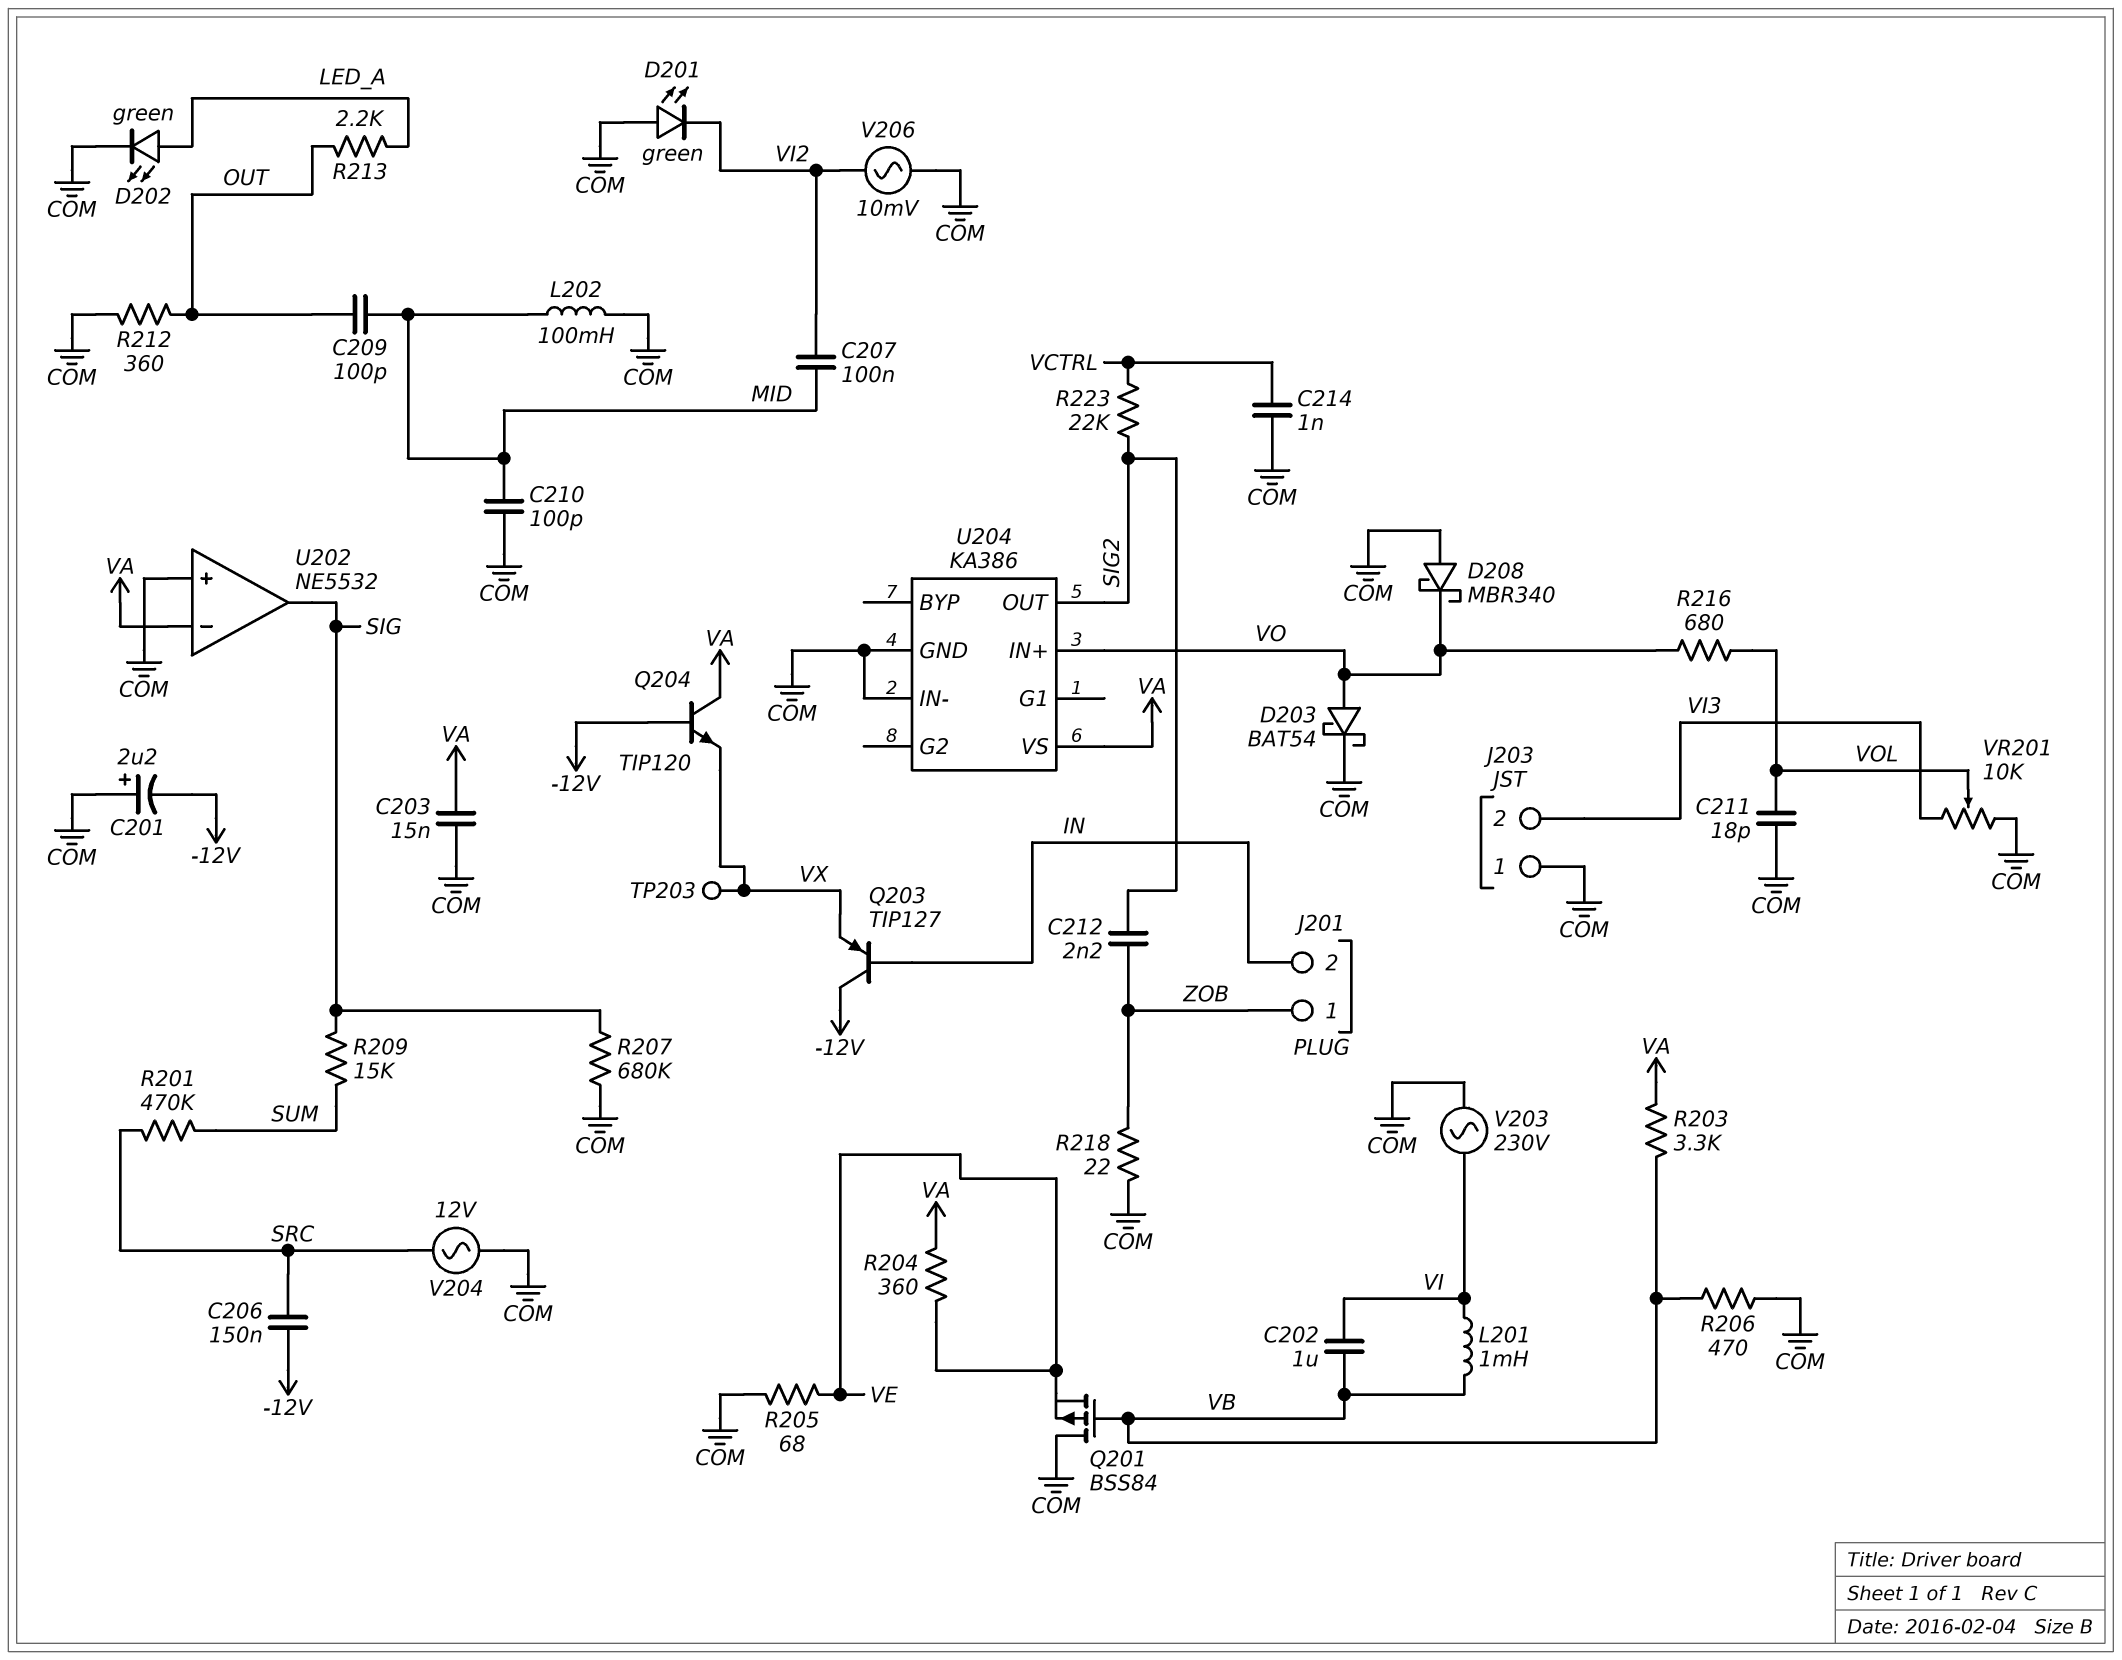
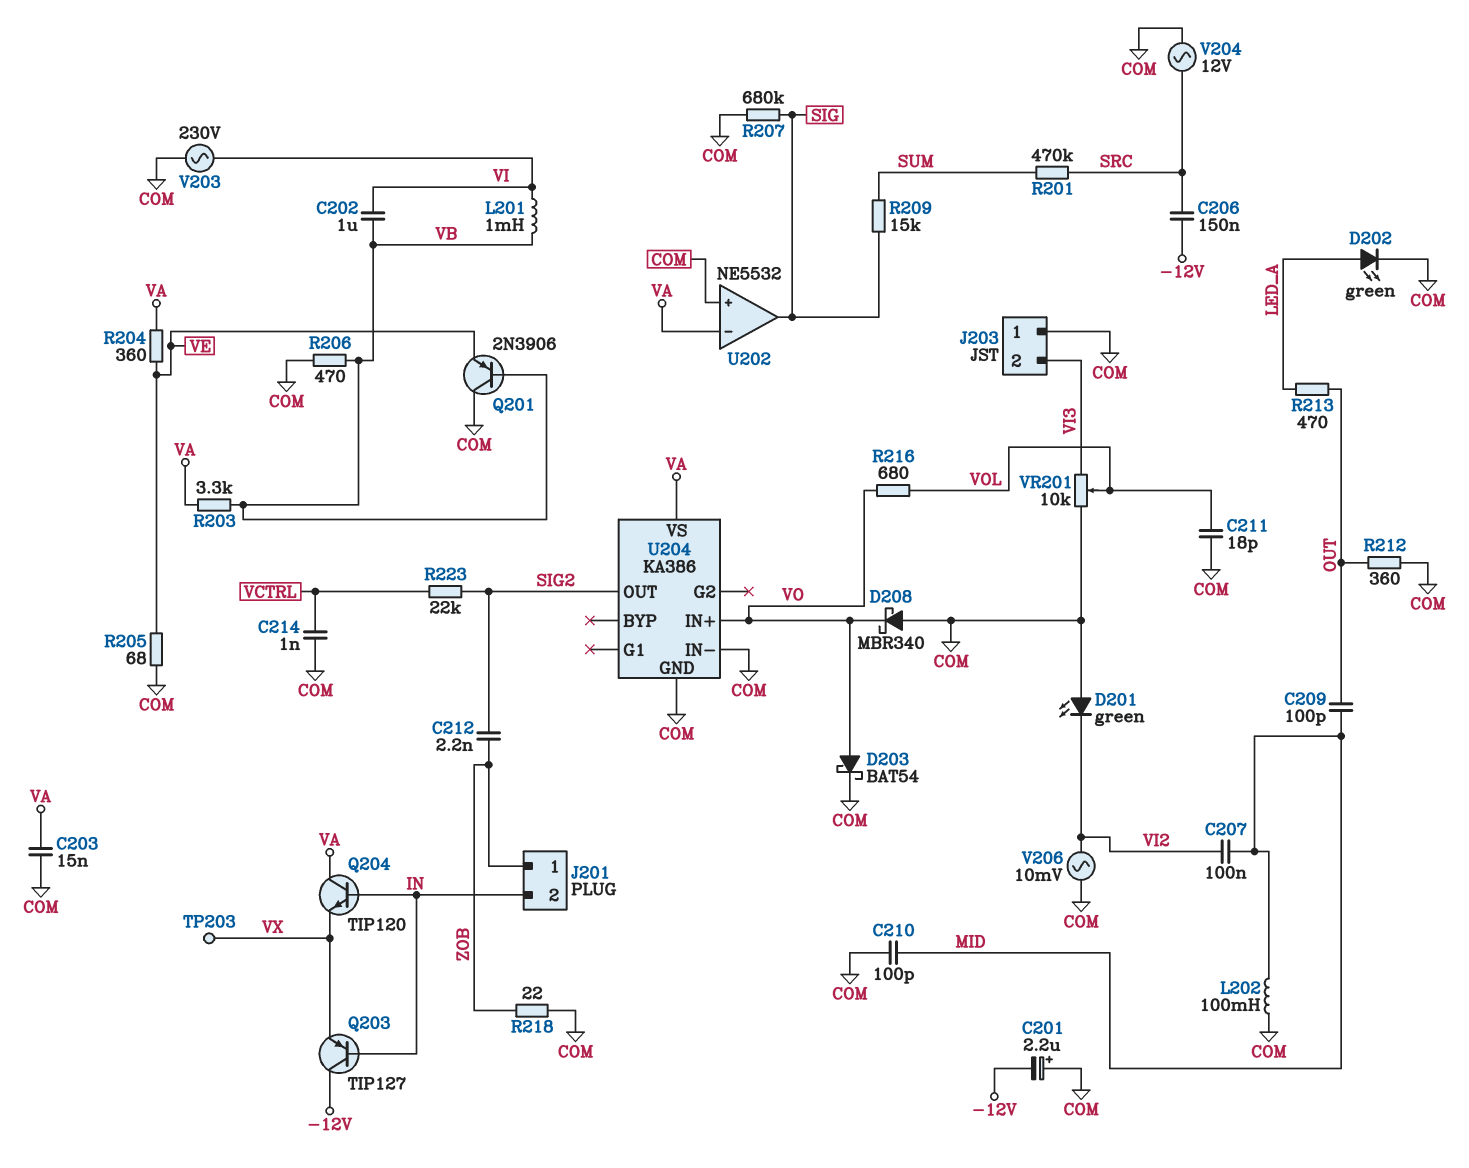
Q201: PMOS BSS84 (G VB, D COM, S VE) -> PNP 2N3906 (B VB, C COM, E VE)
Q204: NPN TIP120 (B -12V, C VA, E VX) -> NPN TIP120 (B IN, C VA, E VX)
R213: 2.2k (LED_A, OUT) -> 470 (LED_A, OUT)

